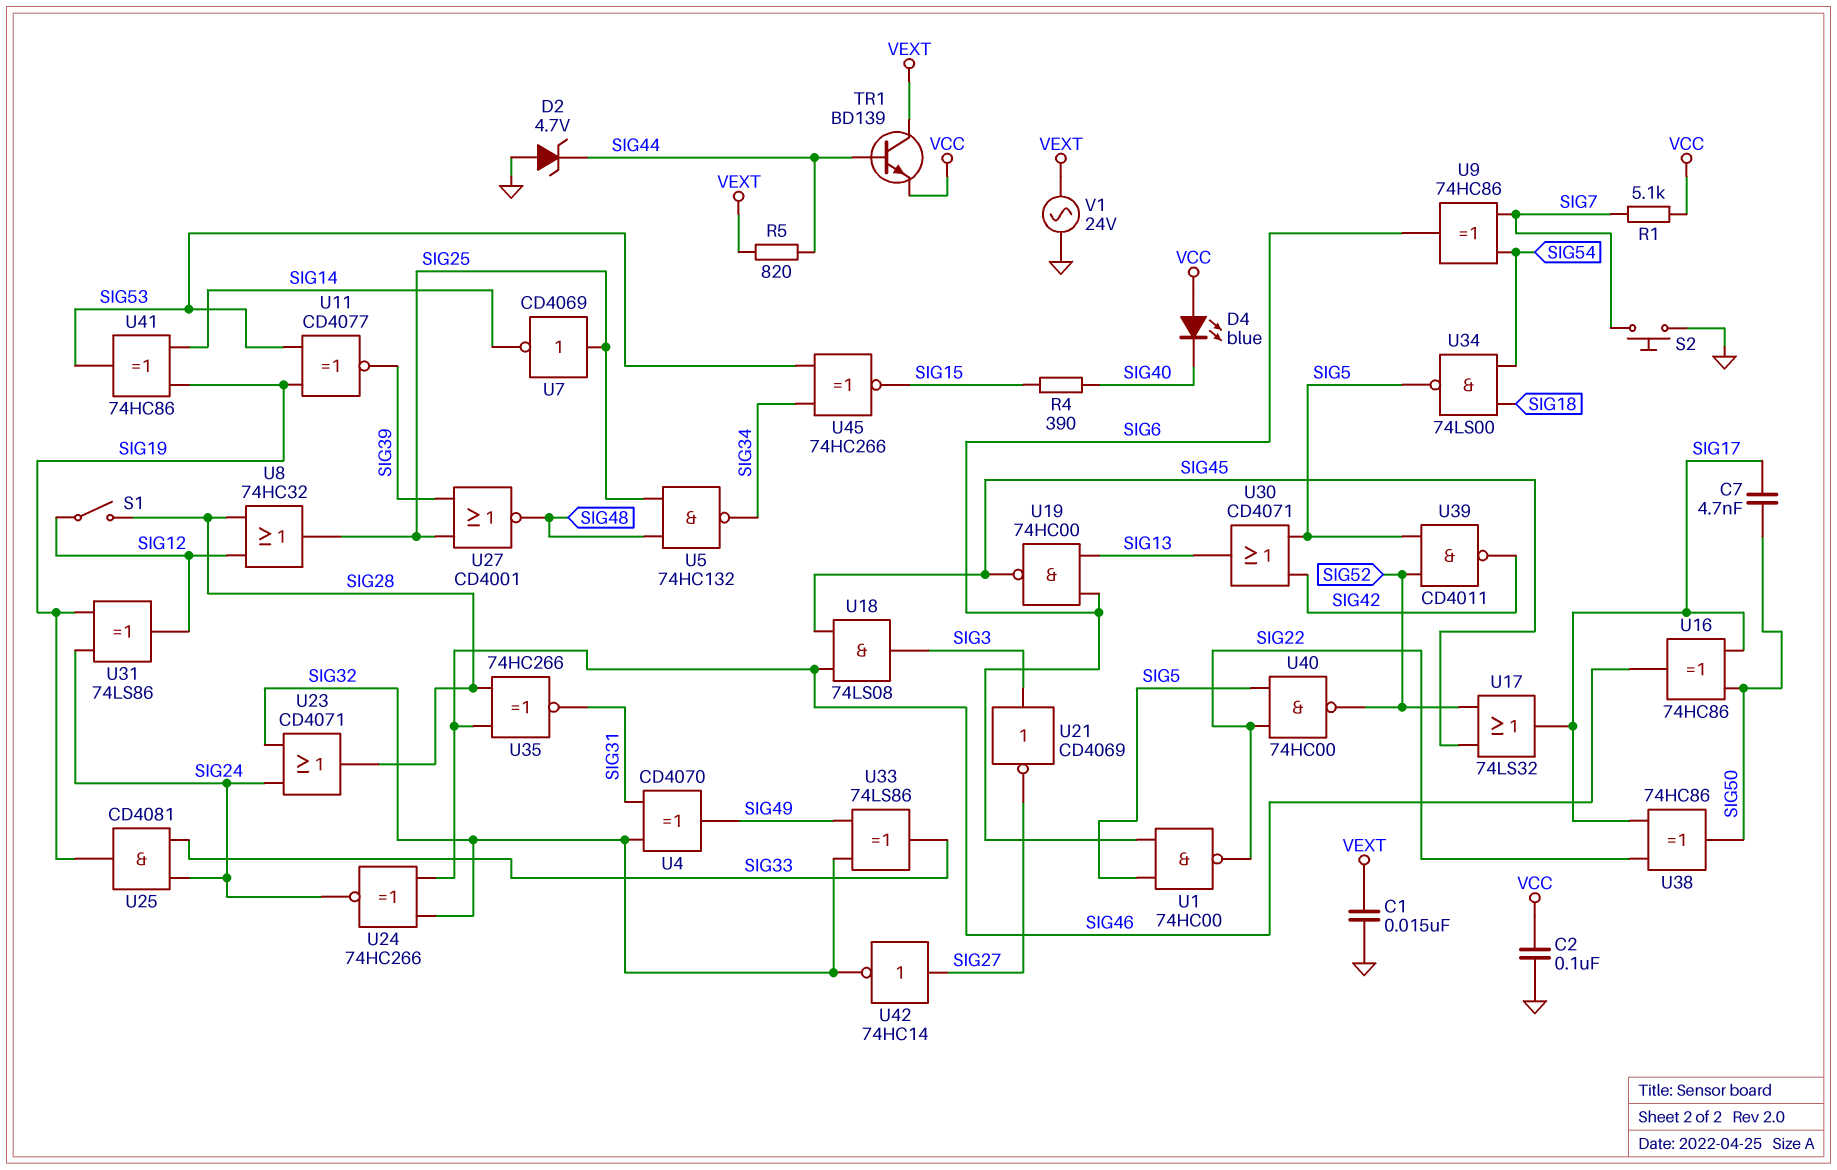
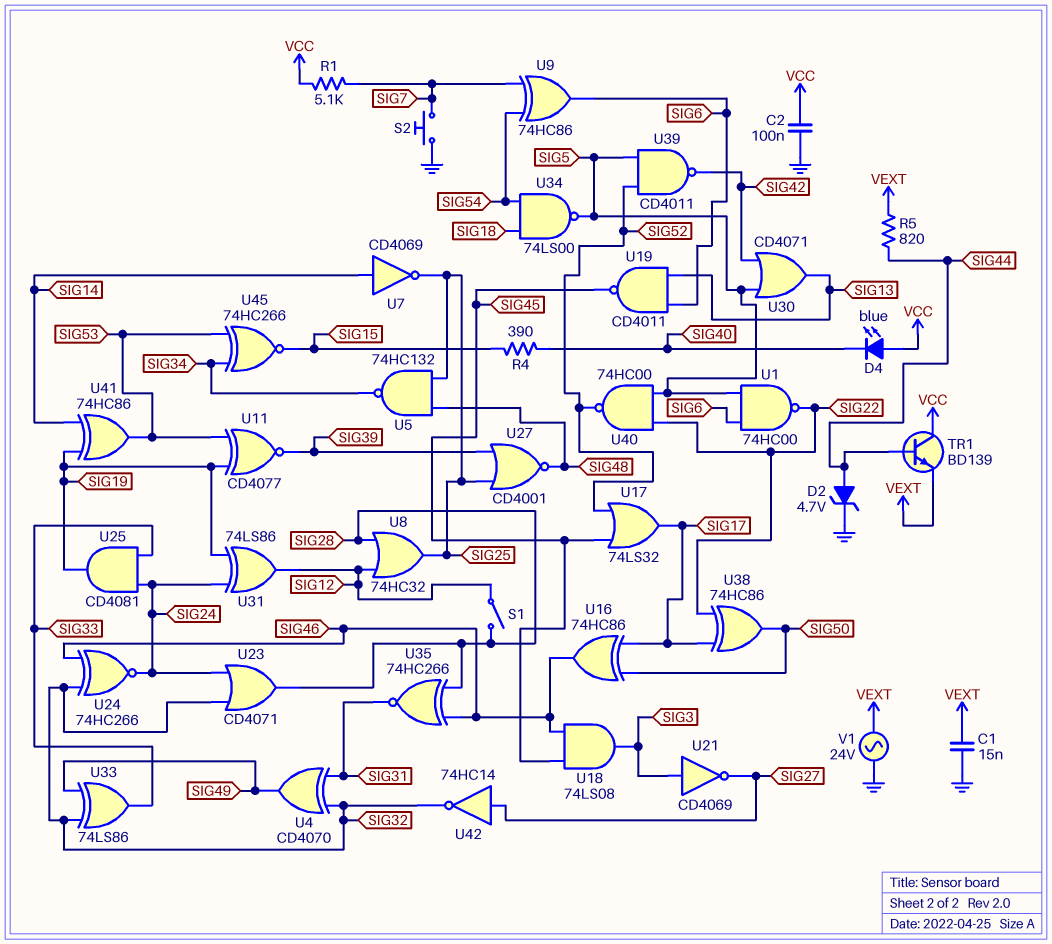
C7: 4.7nF (SIG17, SIG50) -> none
D2: zener 4.7V (A GND, K SIG44) -> zener 4.7V (A SIG44, K GND)
TR1: NPN BD139 (B SIG44, C VEXT, E VCC) -> NPN BD139 (B SIG44, C VCC, E VEXT)
U7: NOT CD4069 (in SIG25, out SIG14) -> NOT CD4069 (in SIG14, out SIG25)
U19: NAND 74HC00 (in SIG6, in SIG13, out SIG45) -> NAND CD4011 (in SIG6, in SIG13, out SIG45)

